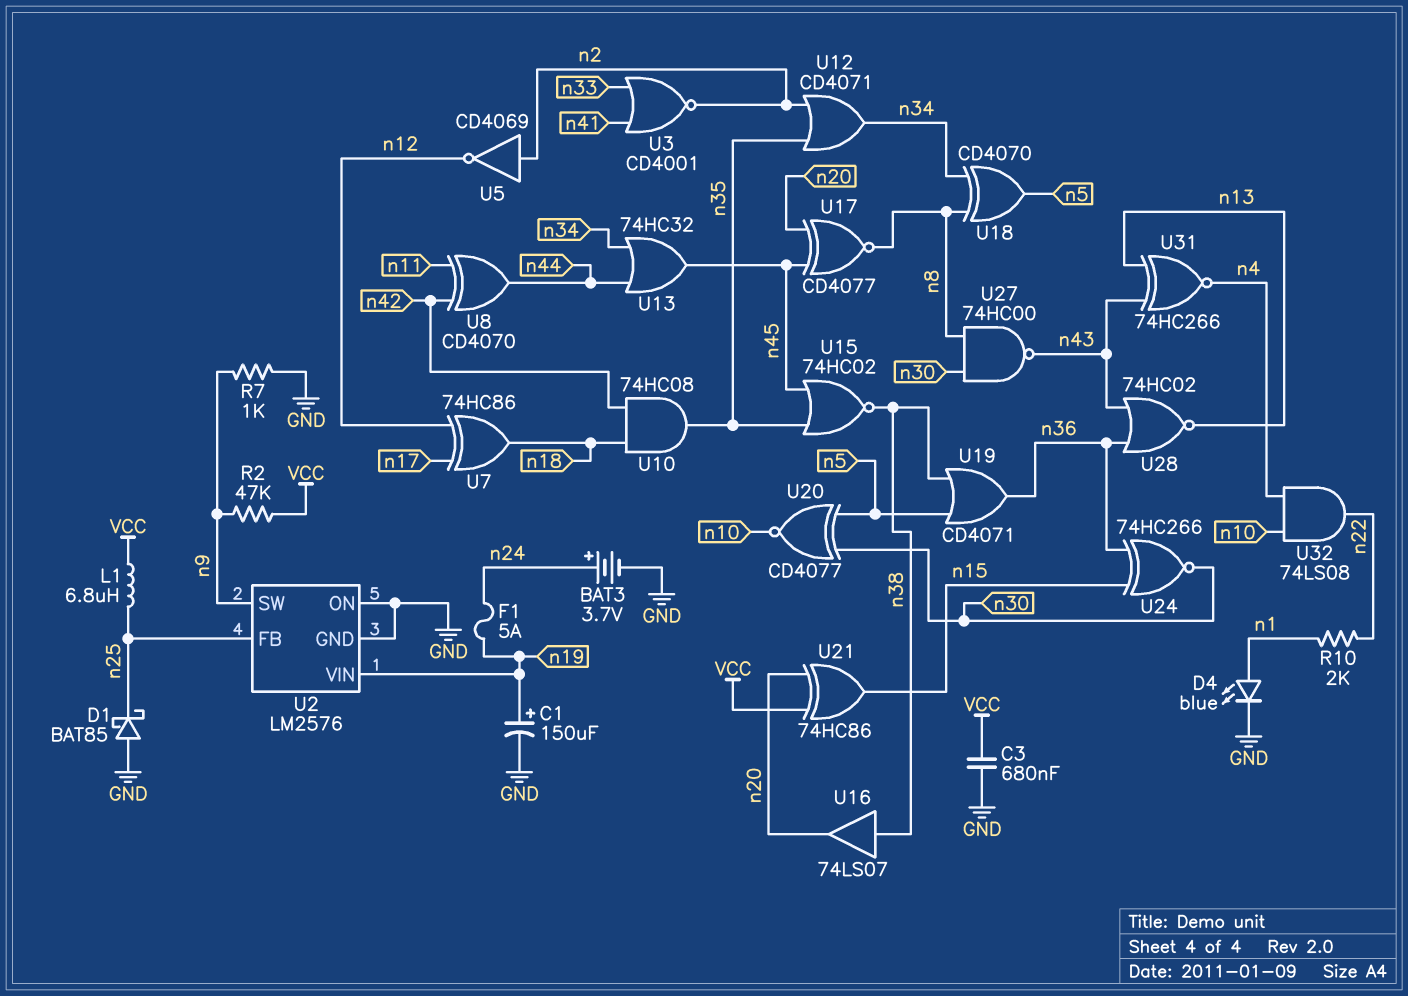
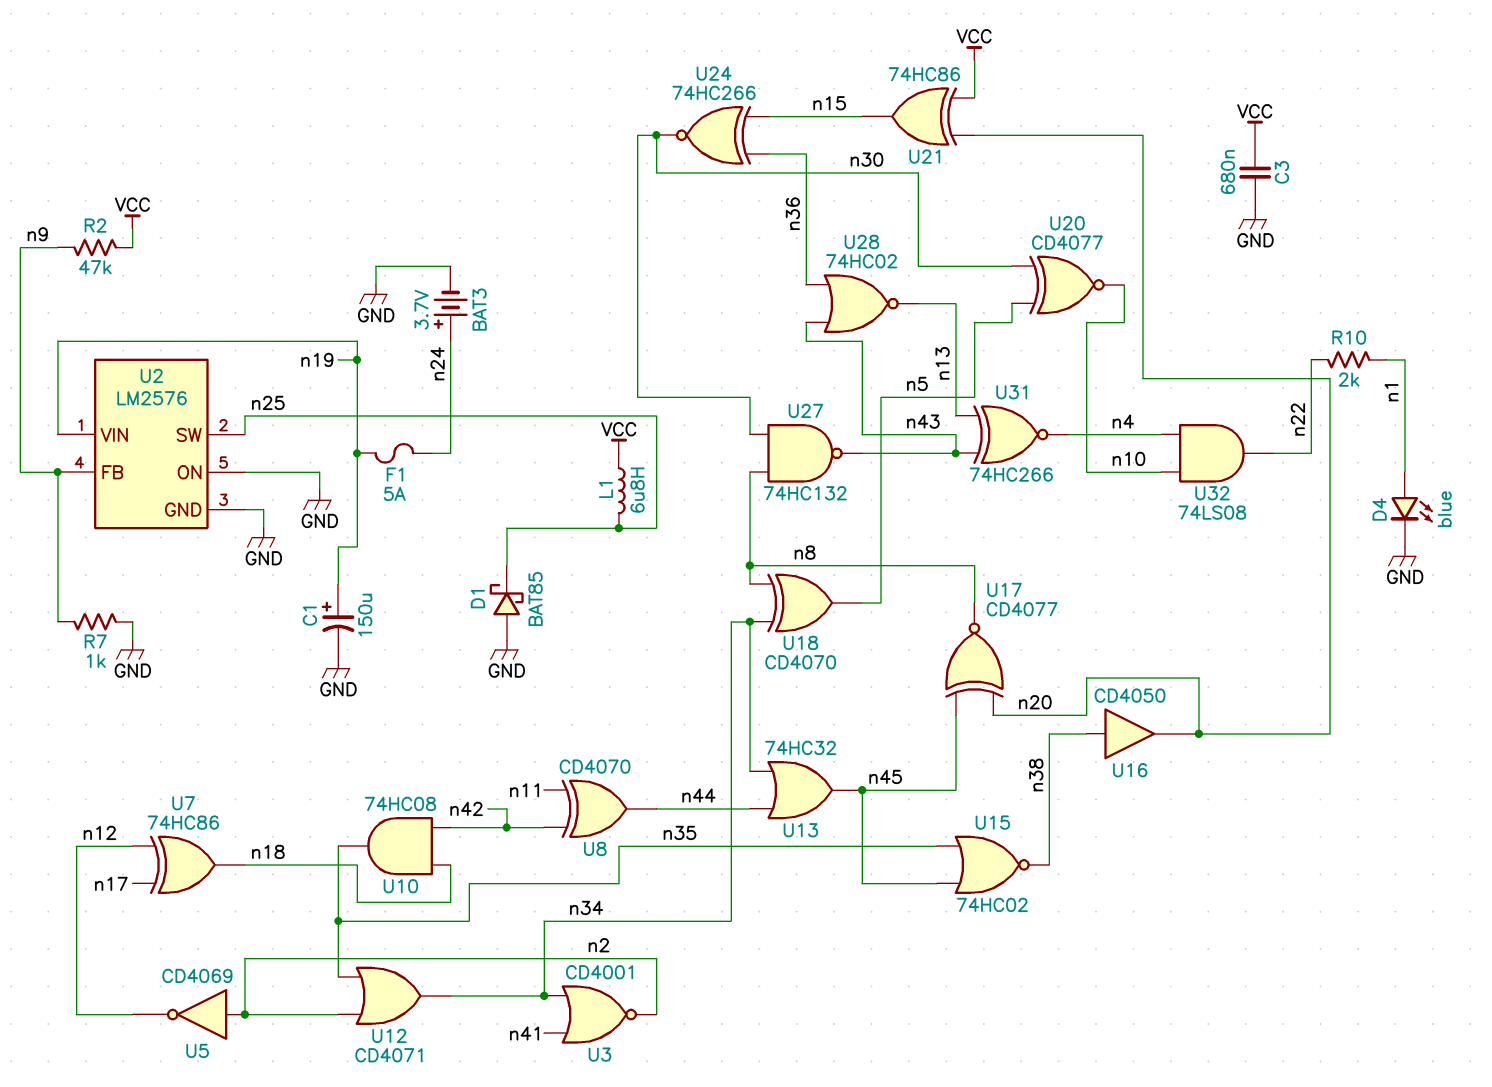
U2 pin FB: n25 -> n9
U2 pin SW: n9 -> n25
U3: NOR CD4001 (in n33, in n41, out n2) -> NOR CD4001 (in n34, in n41, out n2)
U16: buffer 74LS07 (in n38, out n20) -> buffer CD4050 (in n38, out n20)
U19: OR CD4071 (in n5, in n38, out n36) -> none
U27: NAND 74HC00 (in n8, in n30, out n43) -> NAND 74HC132 (in n8, in n30, out n43)

